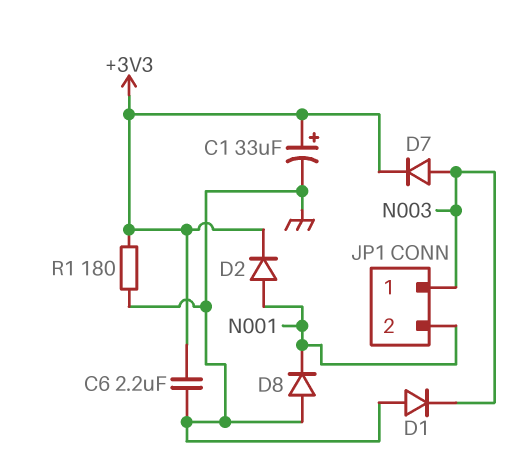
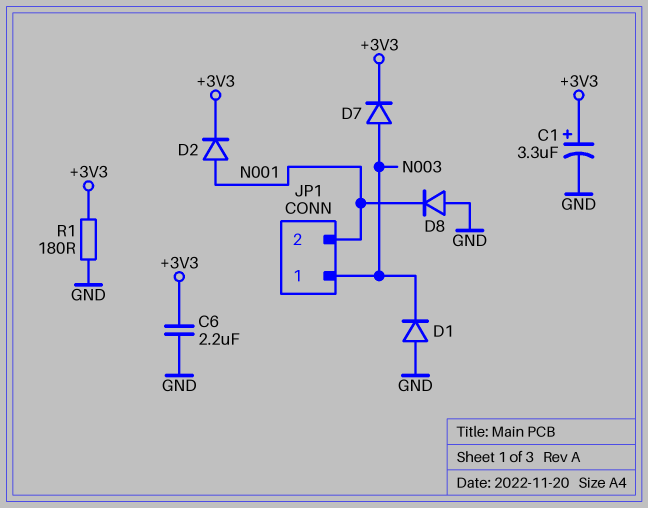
C1: 33uF (plus +3V3, minus GND) -> 3.3uF (plus +3V3, minus GND)

